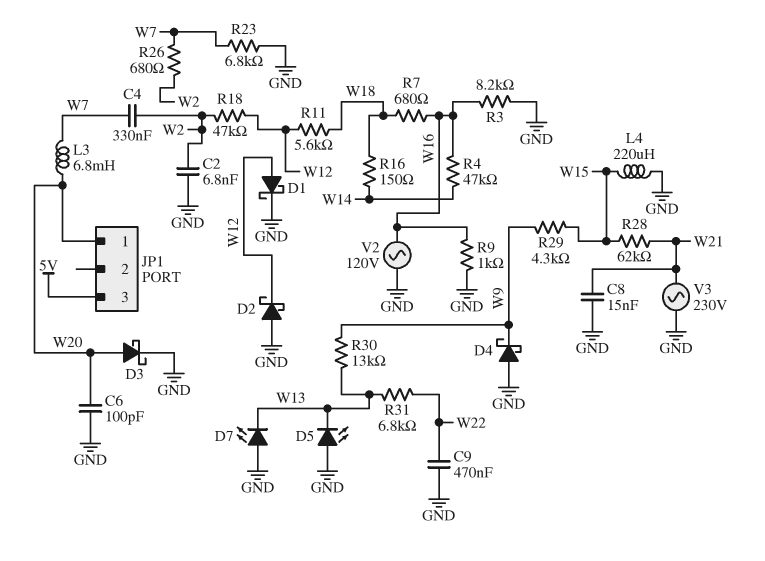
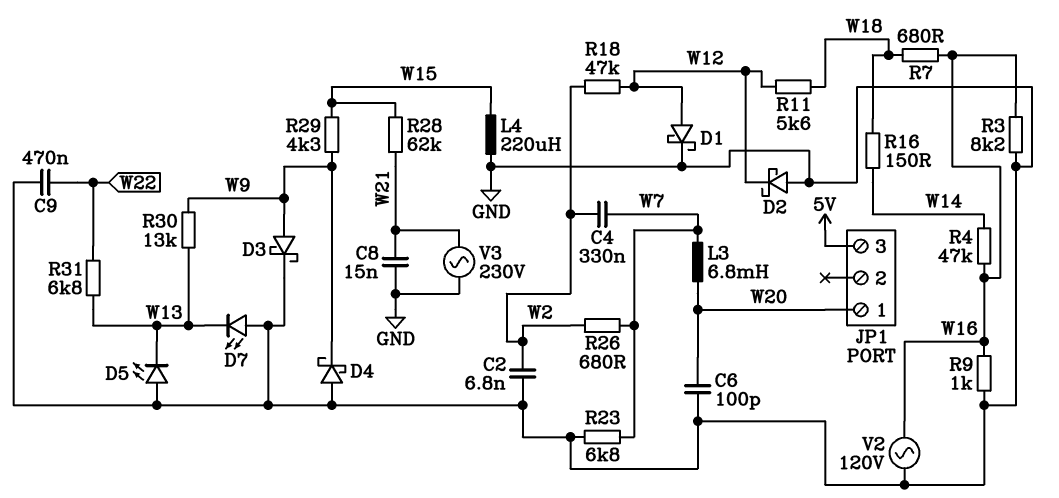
D3: schottky (A W20, K GND) -> schottky (A W9, K GND)

